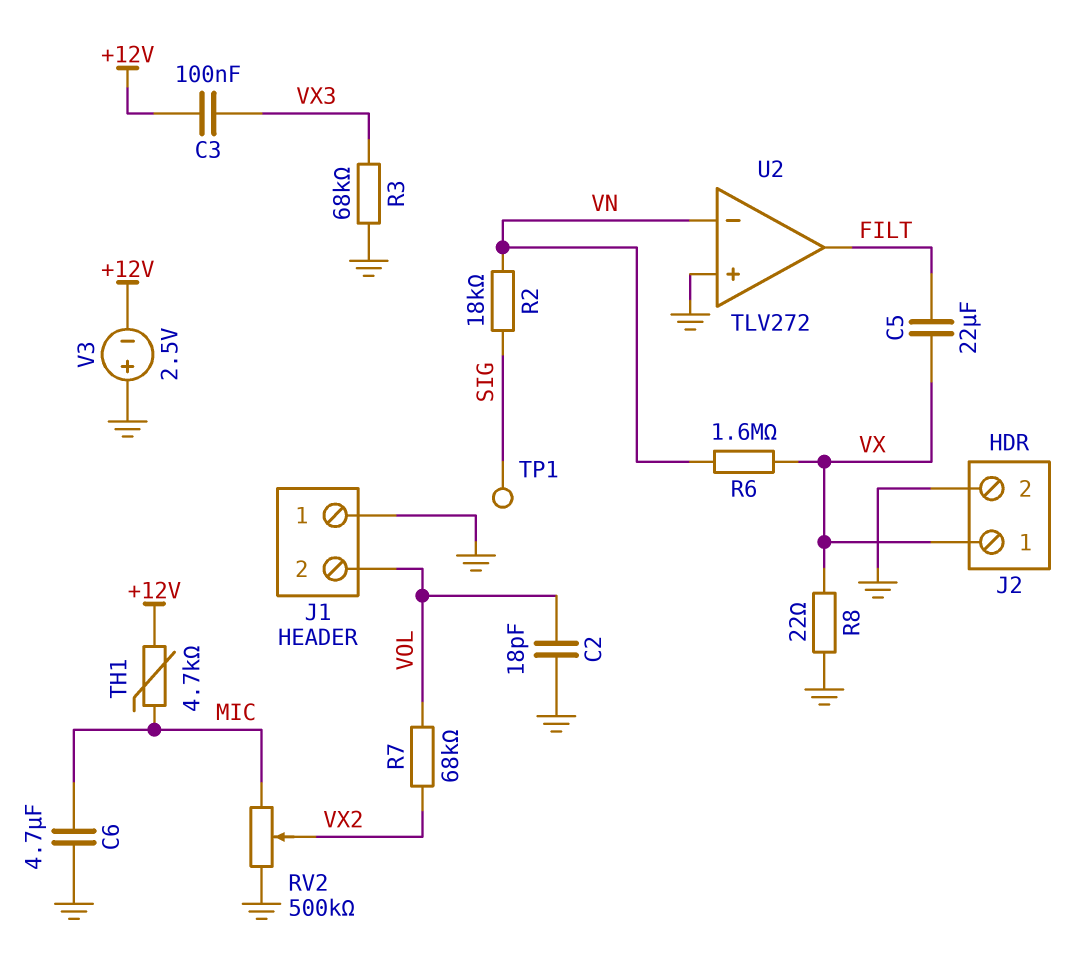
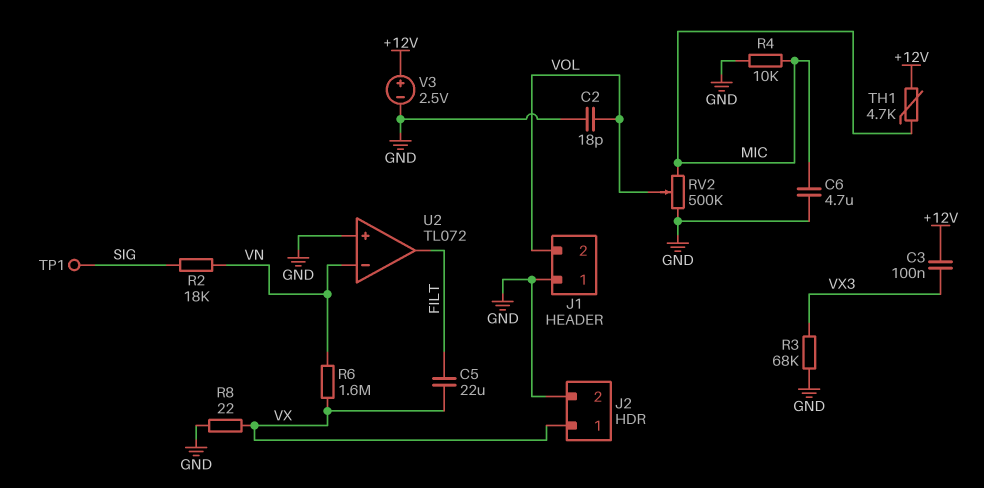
R4: none -> 10k (GND, MIC)
R7: 68k (VOL, VX2) -> none
RV2: 500k (GND, MIC, wiper VX2) -> 500k (GND, MIC, wiper VOL)
U2: TLV272 -> TL072
V3: 2.5V (plus GND, minus +12V) -> 2.5V (plus +12V, minus GND)

